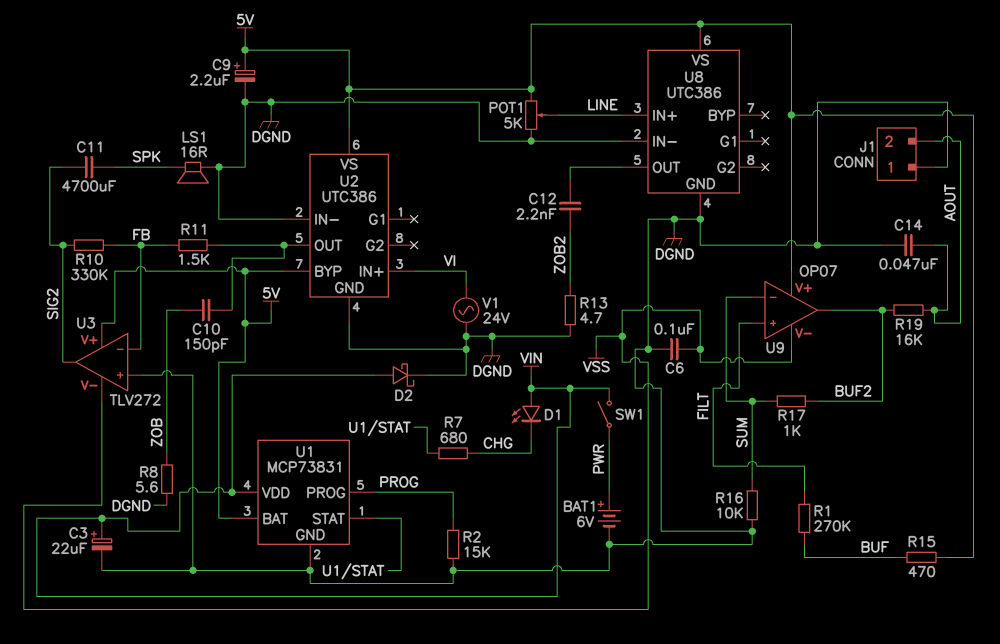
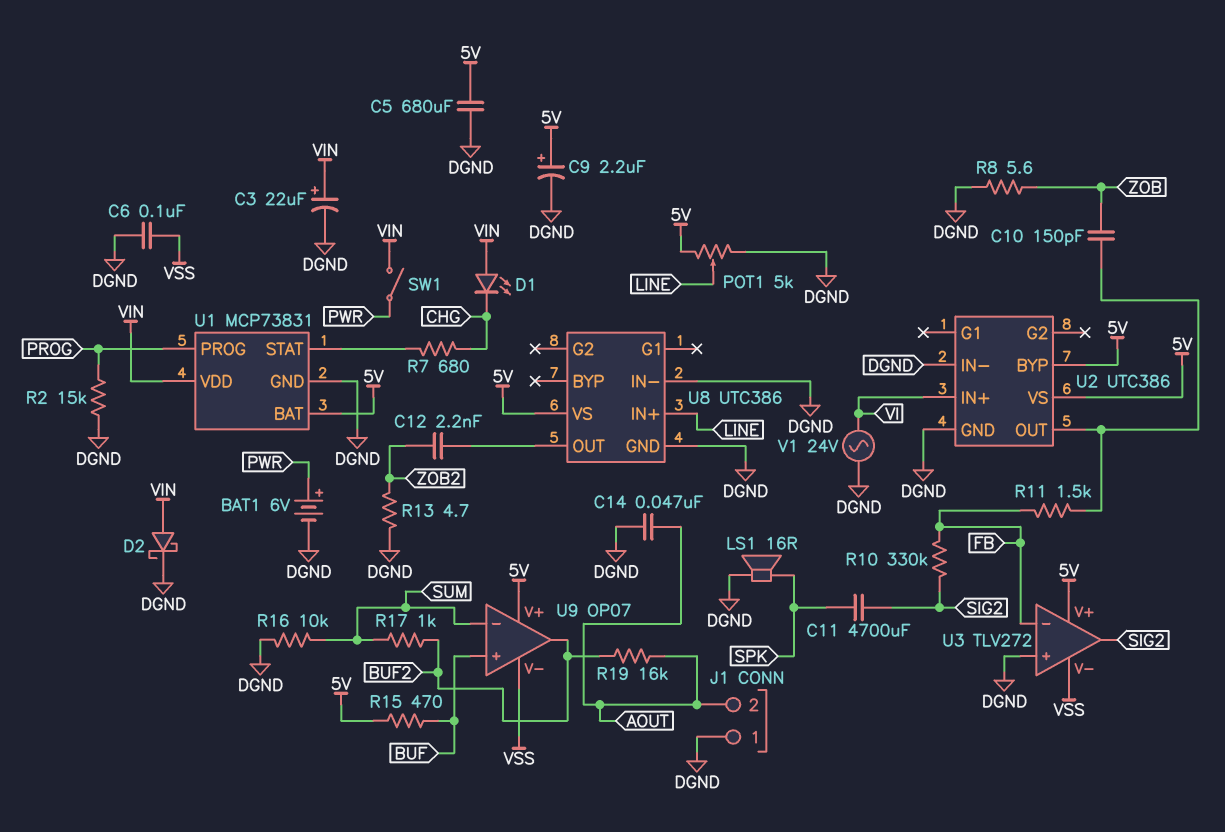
C5: none -> 680uF (5V, DGND)
R1: 270k (BUF, FILT) -> none
U9 pin in+: FILT -> BUF

